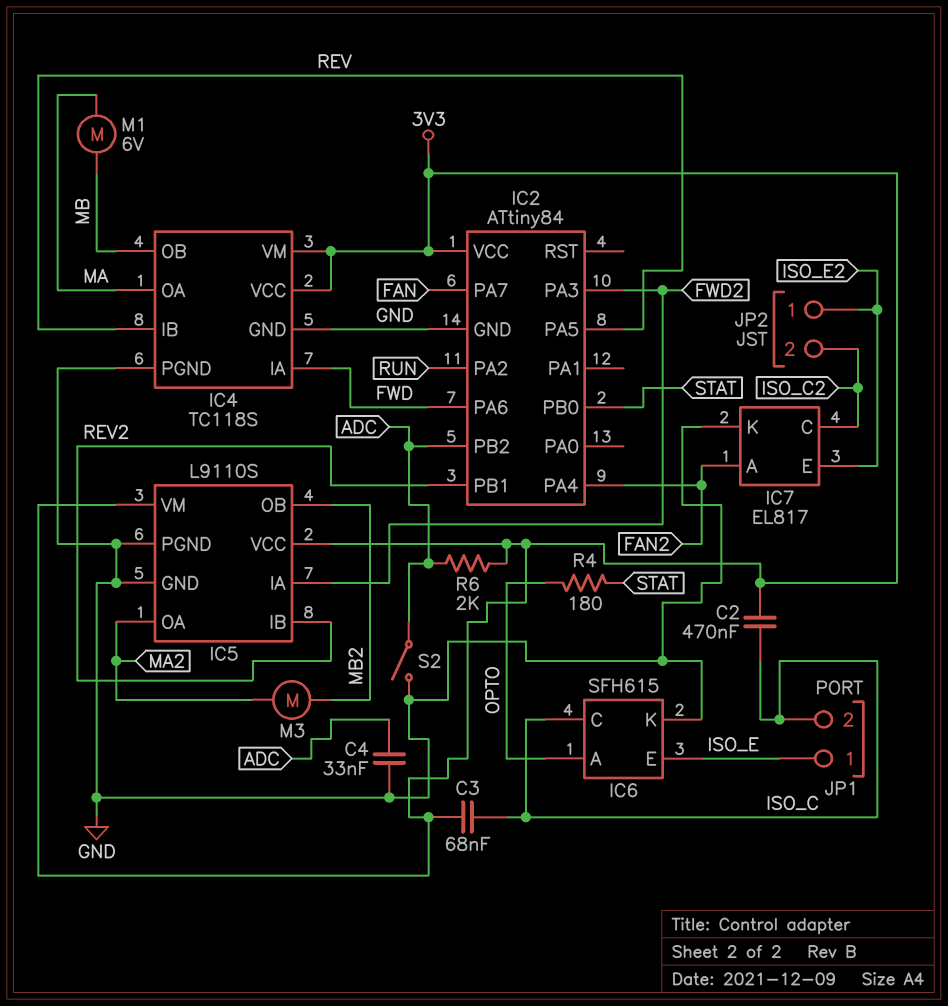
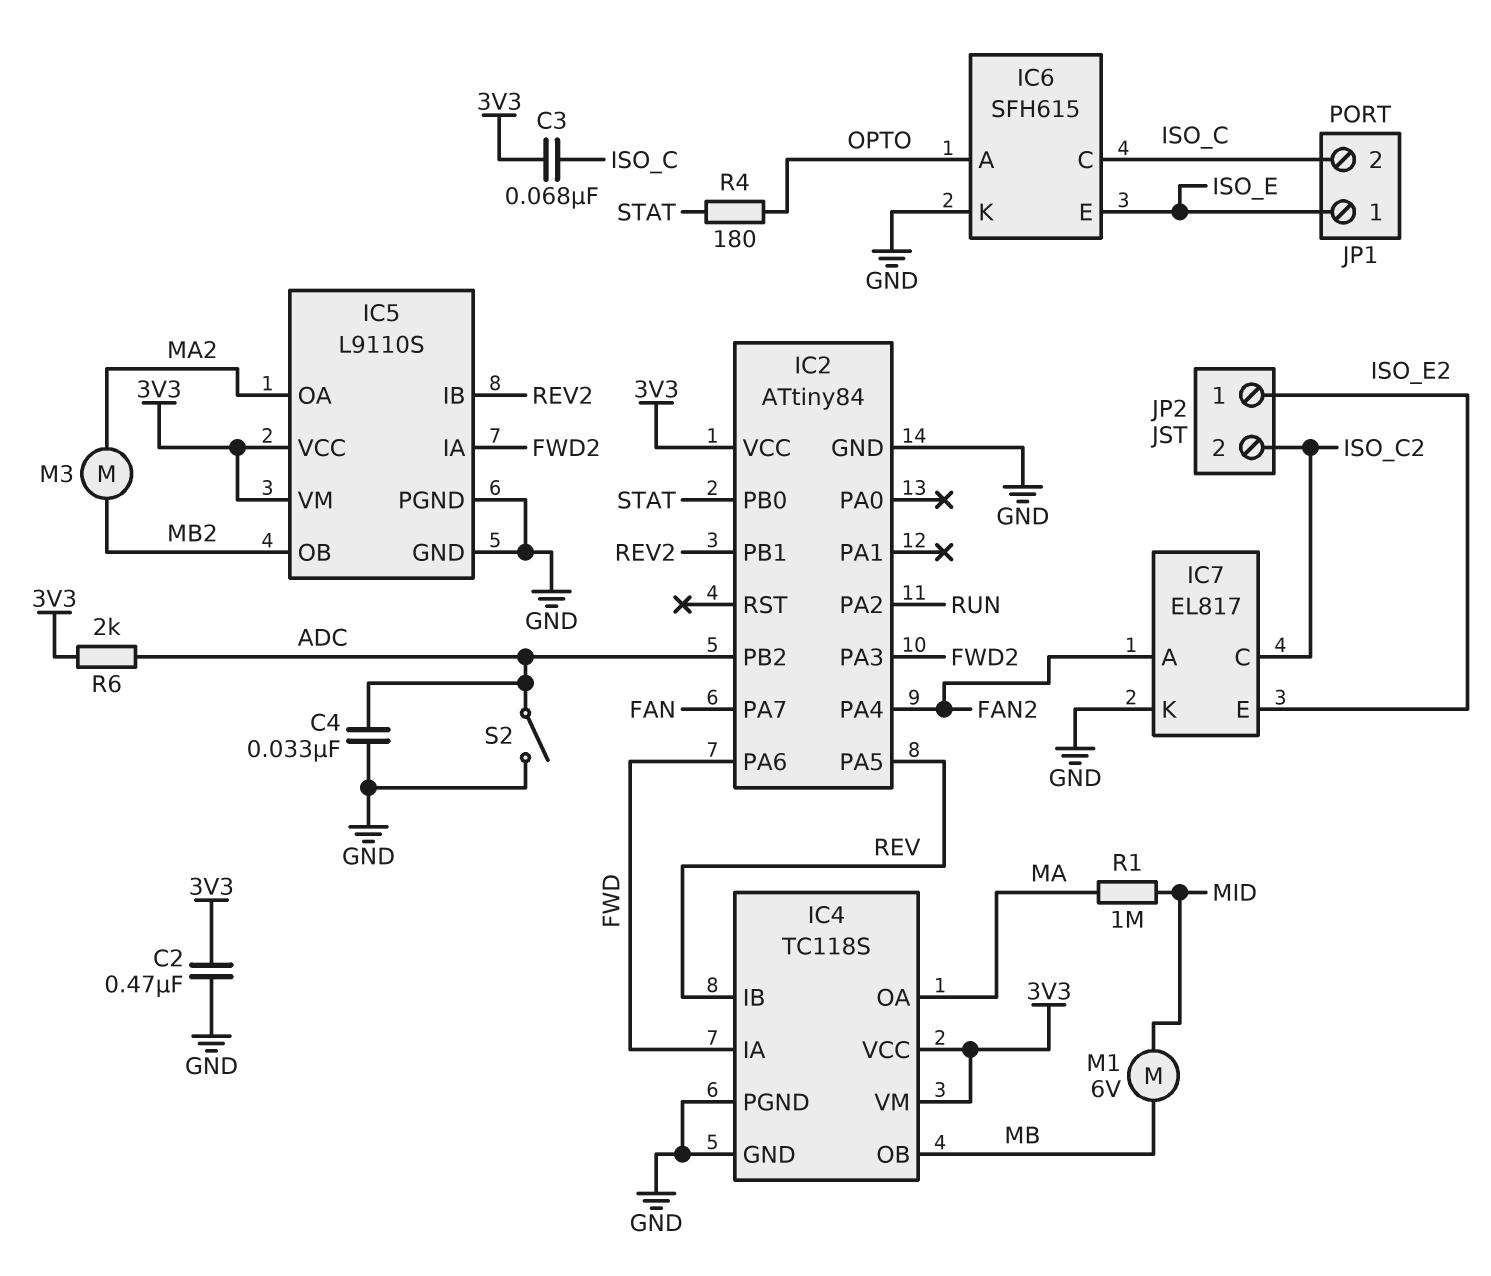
C2: 470nF (3V3, ISO_C) -> 470nF (3V3, GND)
M1: motor 6V (MA, MB) -> motor 6V (MB, MID)
R1: none -> 1M (MA, MID)

